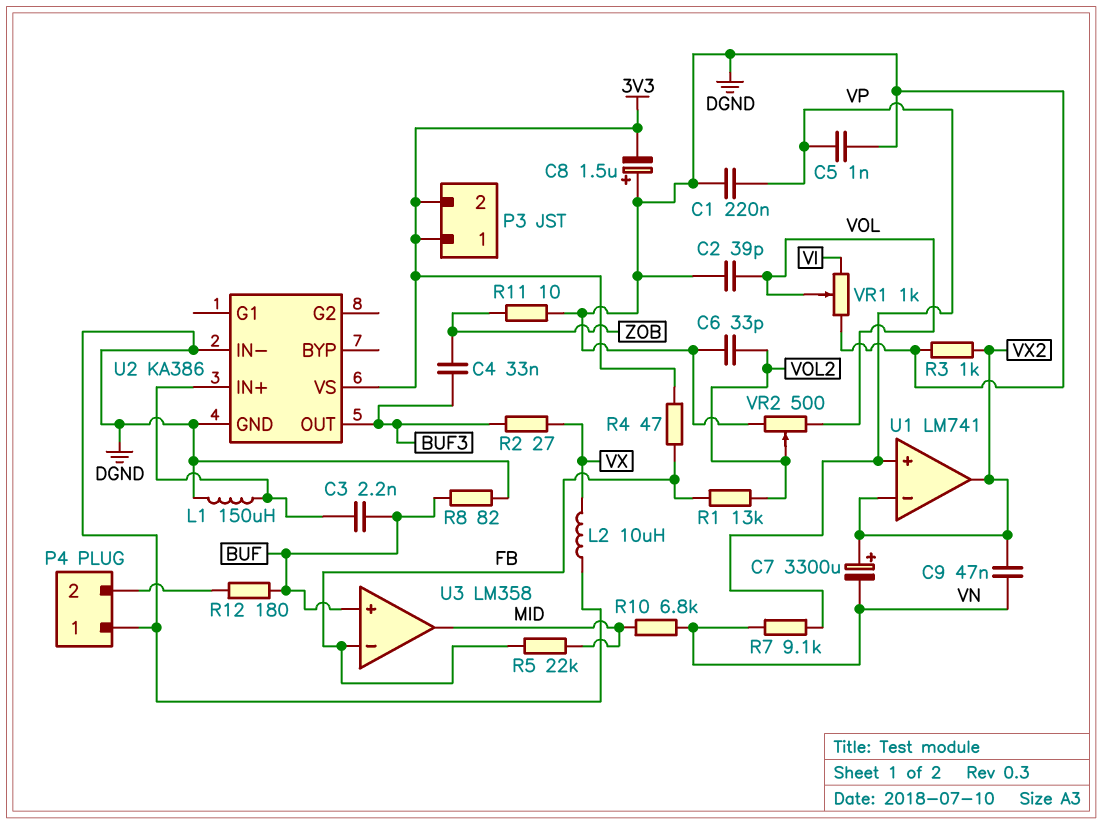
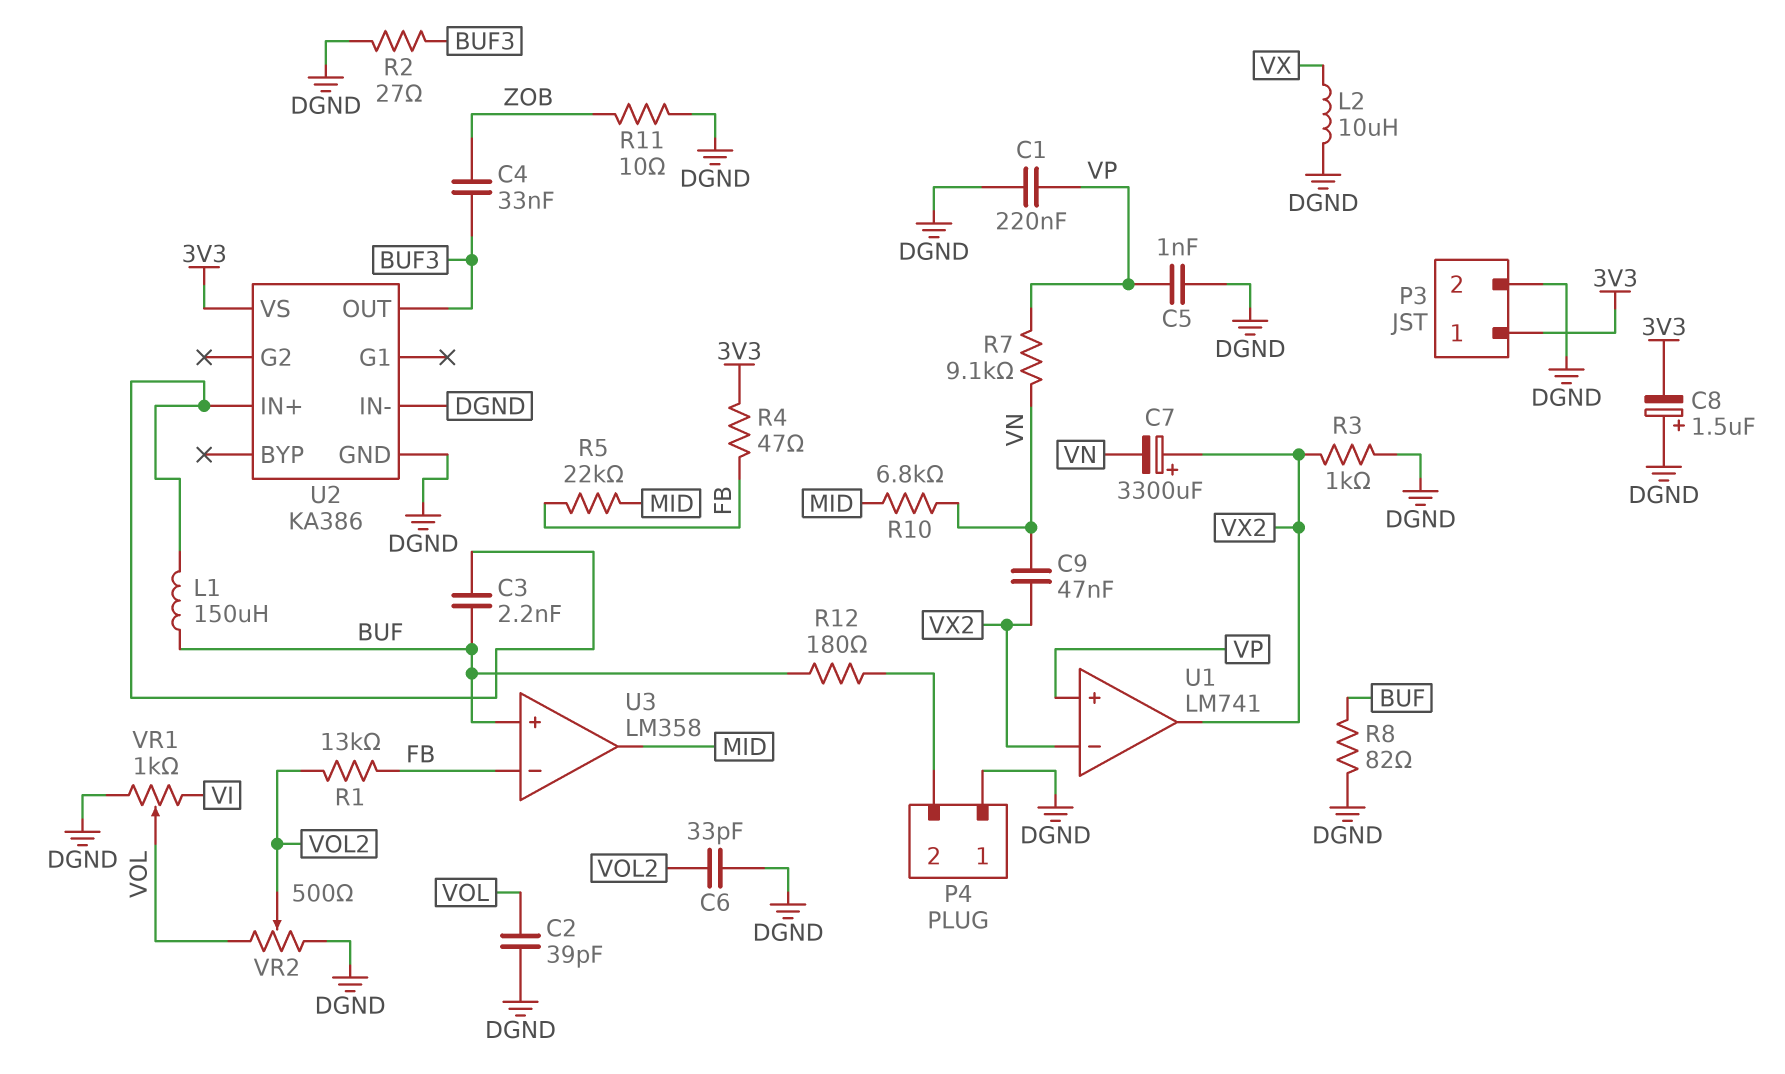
L1: 150uH (DGND, U2/IN+) -> 150uH (BUF, U2/IN+)
P3 pin 2: 3V3 -> DGND
R2: 27 (BUF3, VX) -> 27 (BUF3, DGND)

